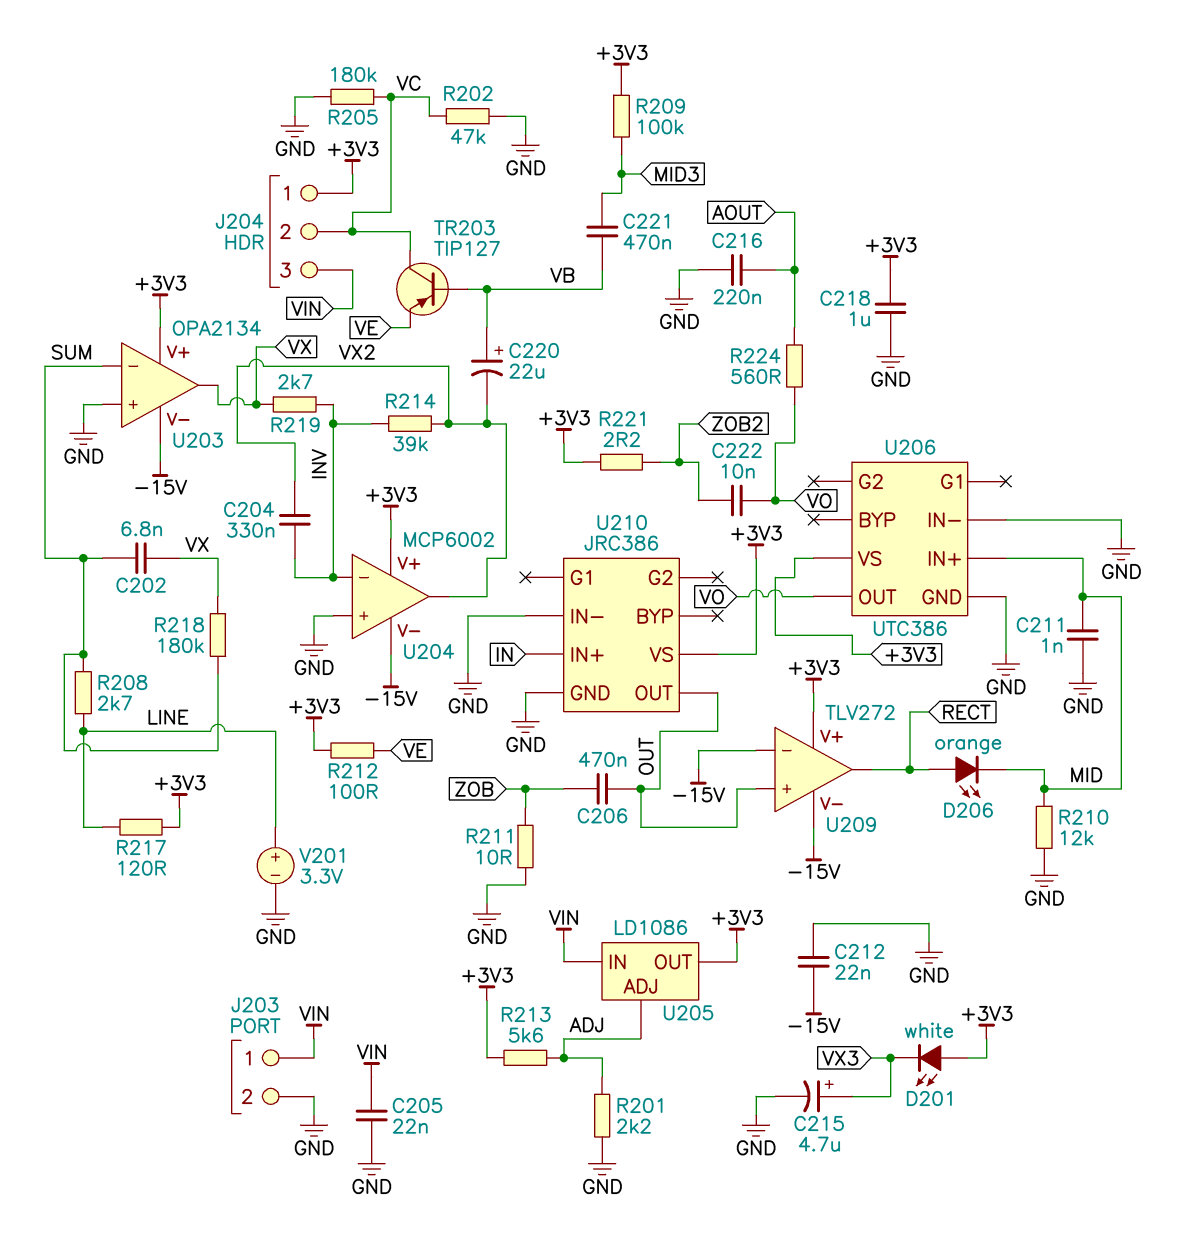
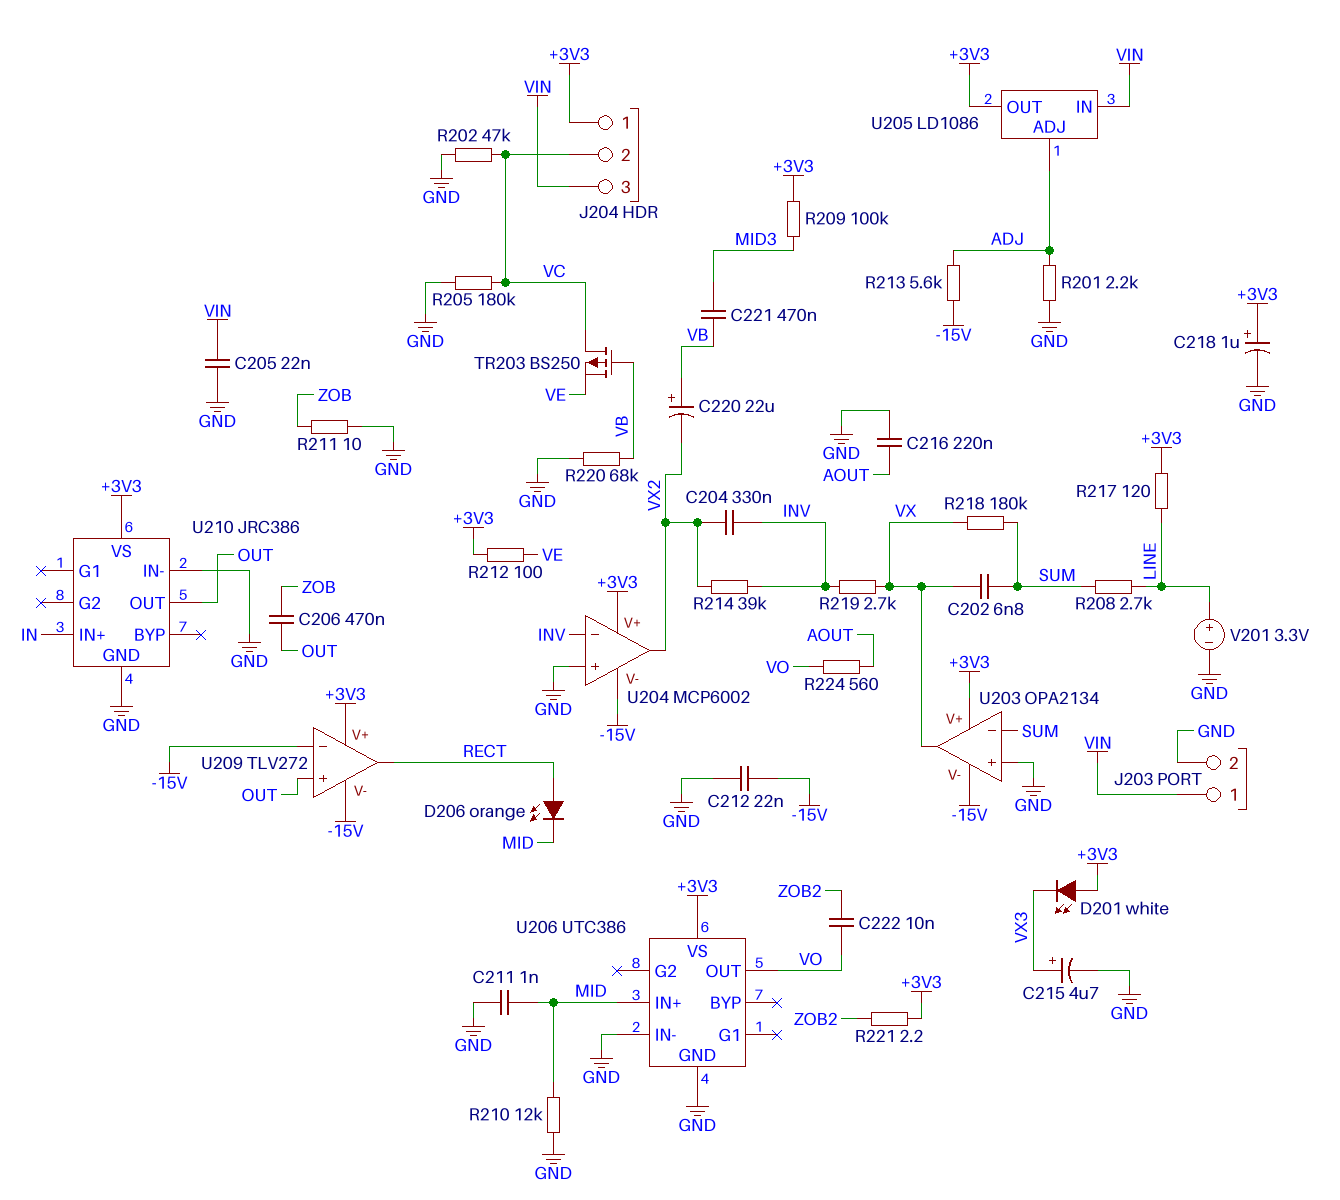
C218: 1uF (+3V3, GND) -> 1uF (plus +3V3, minus GND)
R213: 5.6k (+3V3, ADJ) -> 5.6k (-15V, ADJ)
R220: none -> 68k (GND, VB)
TR203: PNP TIP127 (B VB, C VC, E VE) -> PMOS BS250 (G VB, D VC, S VE)

